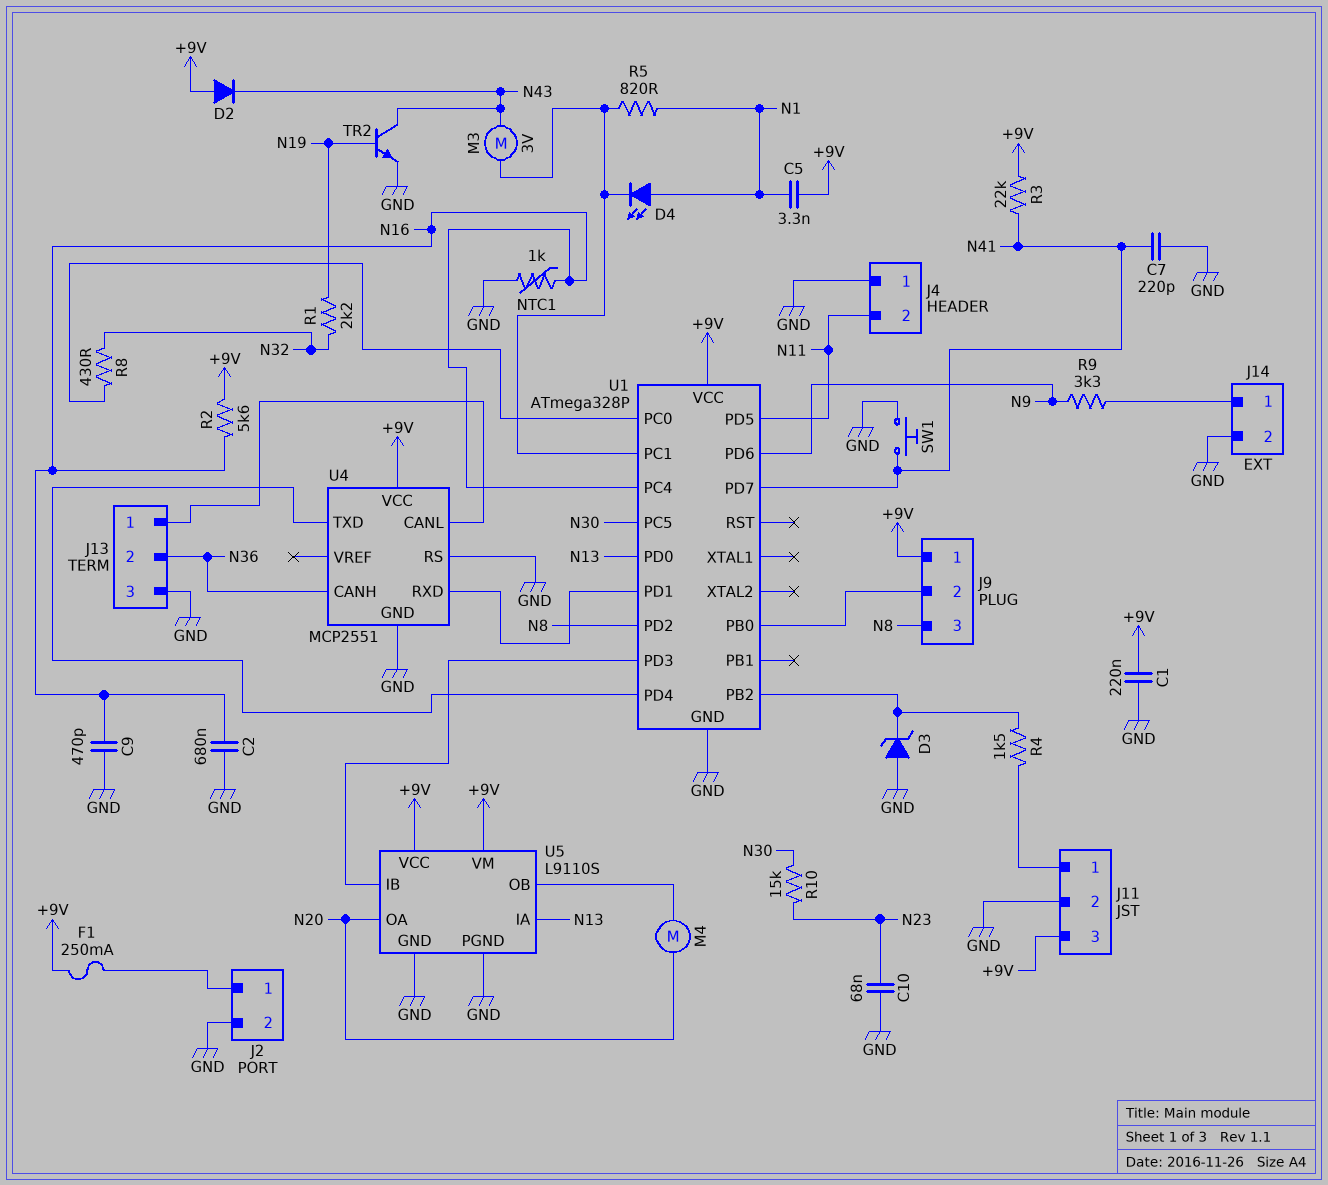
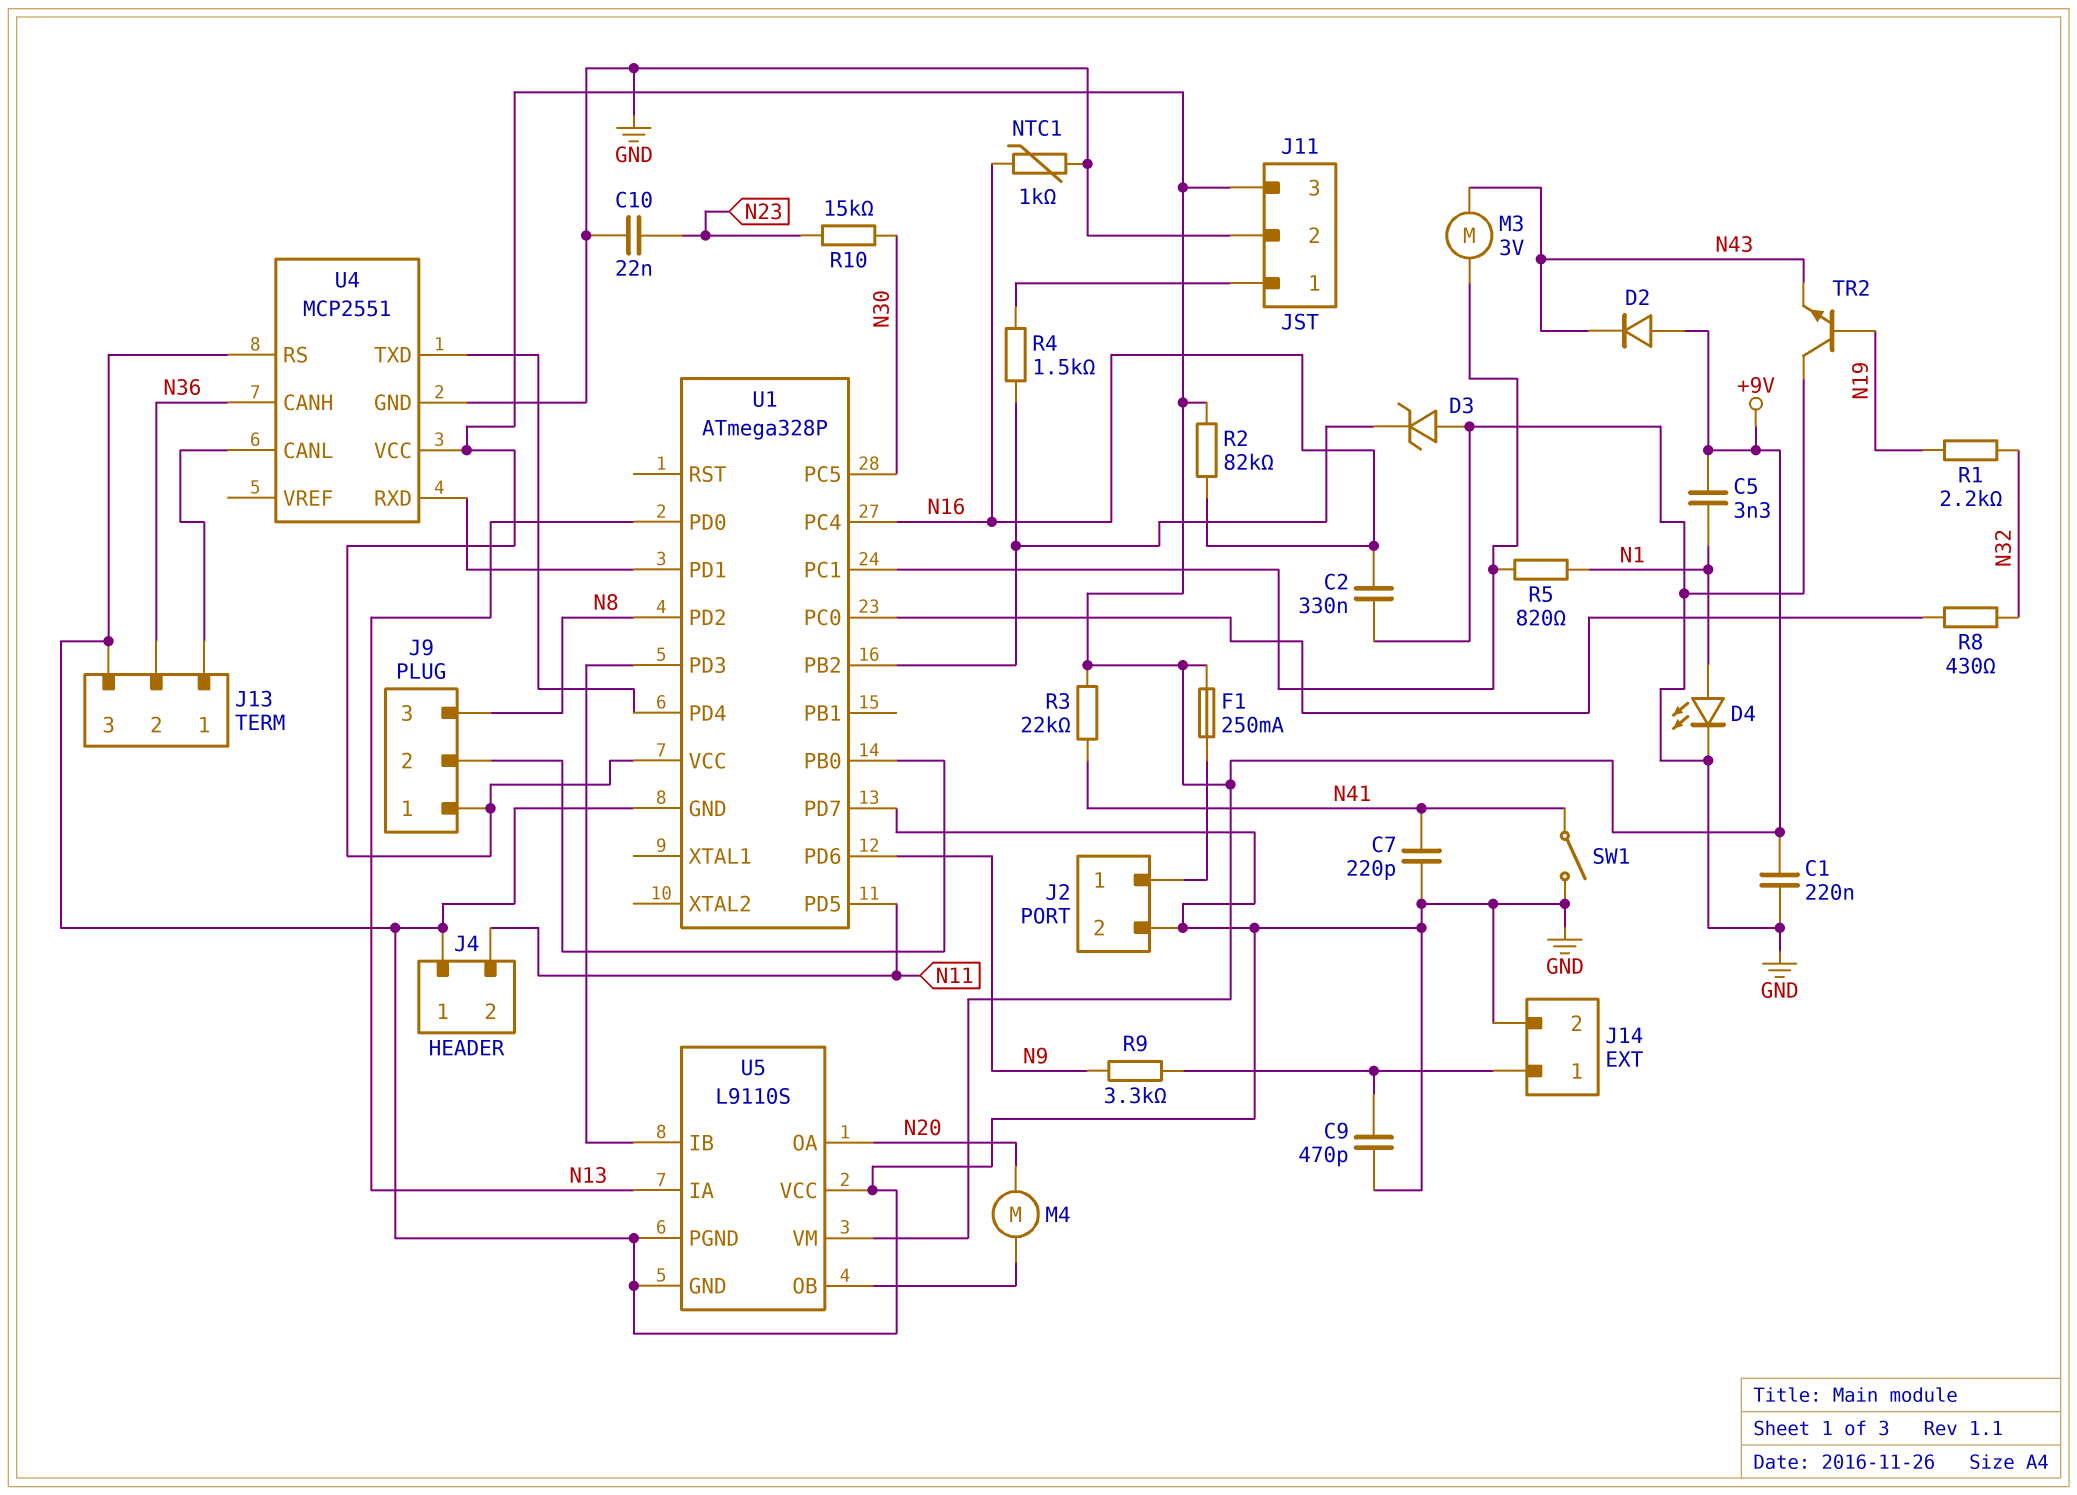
C2: 680nF (GND, N16) -> 330nF (GND, N16)
C9: 470pF (GND, N16) -> 470pF (GND, J14/1)
C10: 68nF (GND, N23) -> 22nF (GND, N23)
D4: LED (A N1, K U1/PC1) -> LED (A N1, K GND)
R2: 5.6k (+9V, N16) -> 82k (+9V, N16)
SW1: button (GND, N41) -> switch (GND, N41)
TR2: NPN (B N19, C N43, E GND) -> NPN (B N19, C GND, E N43)
U1 pin PD7: N41 -> GND
U5 pin VCC: +9V -> GND

